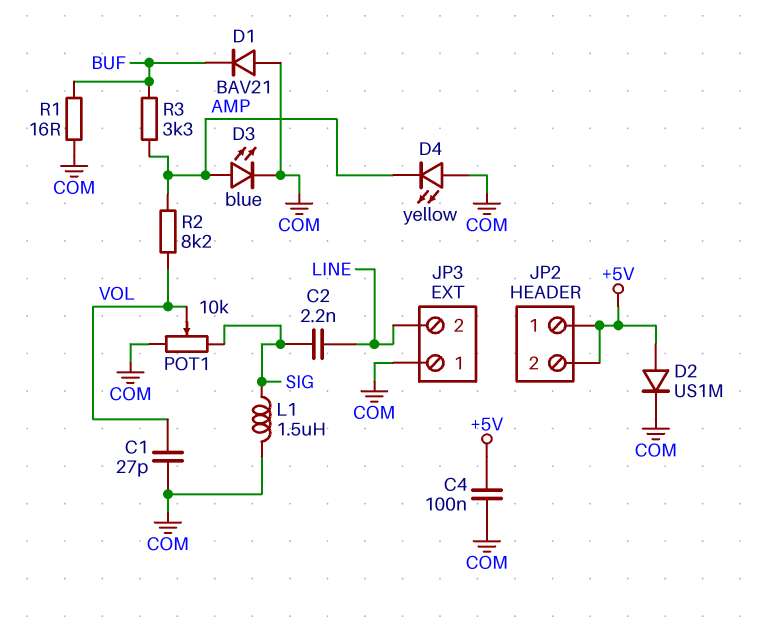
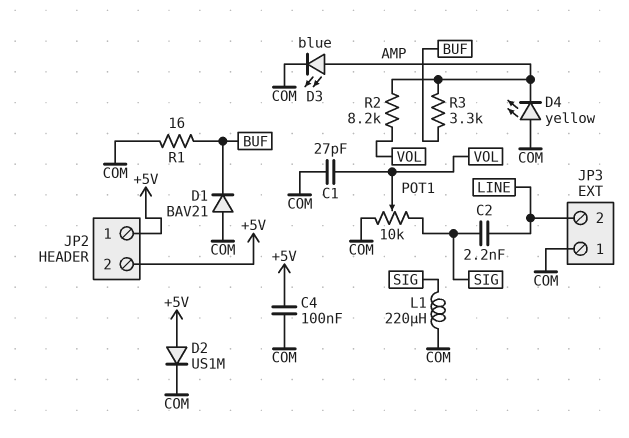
L1: 1.5uH (COM, SIG) -> 220uH (COM, SIG)

